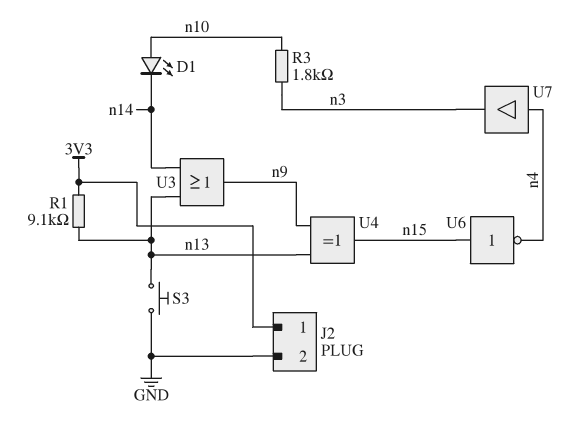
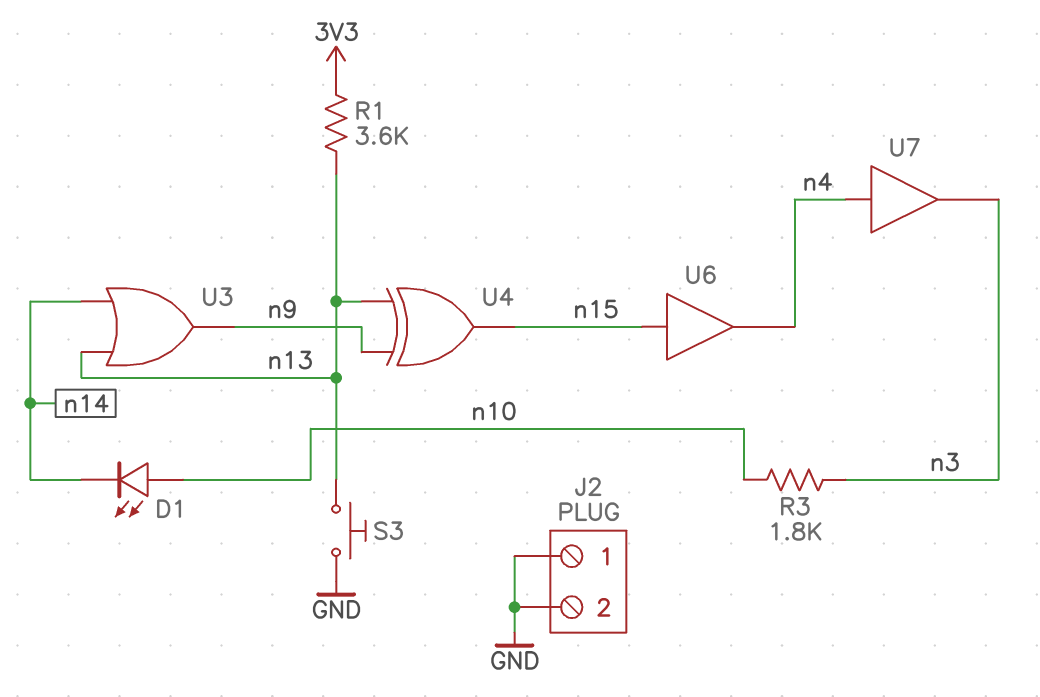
J2 pin 1: 3V3 -> GND
R1: 9.1k (3V3, n13) -> 3.6k (3V3, n13)
U6: NOT (in n15, out n4) -> buffer (in n15, out n4)

